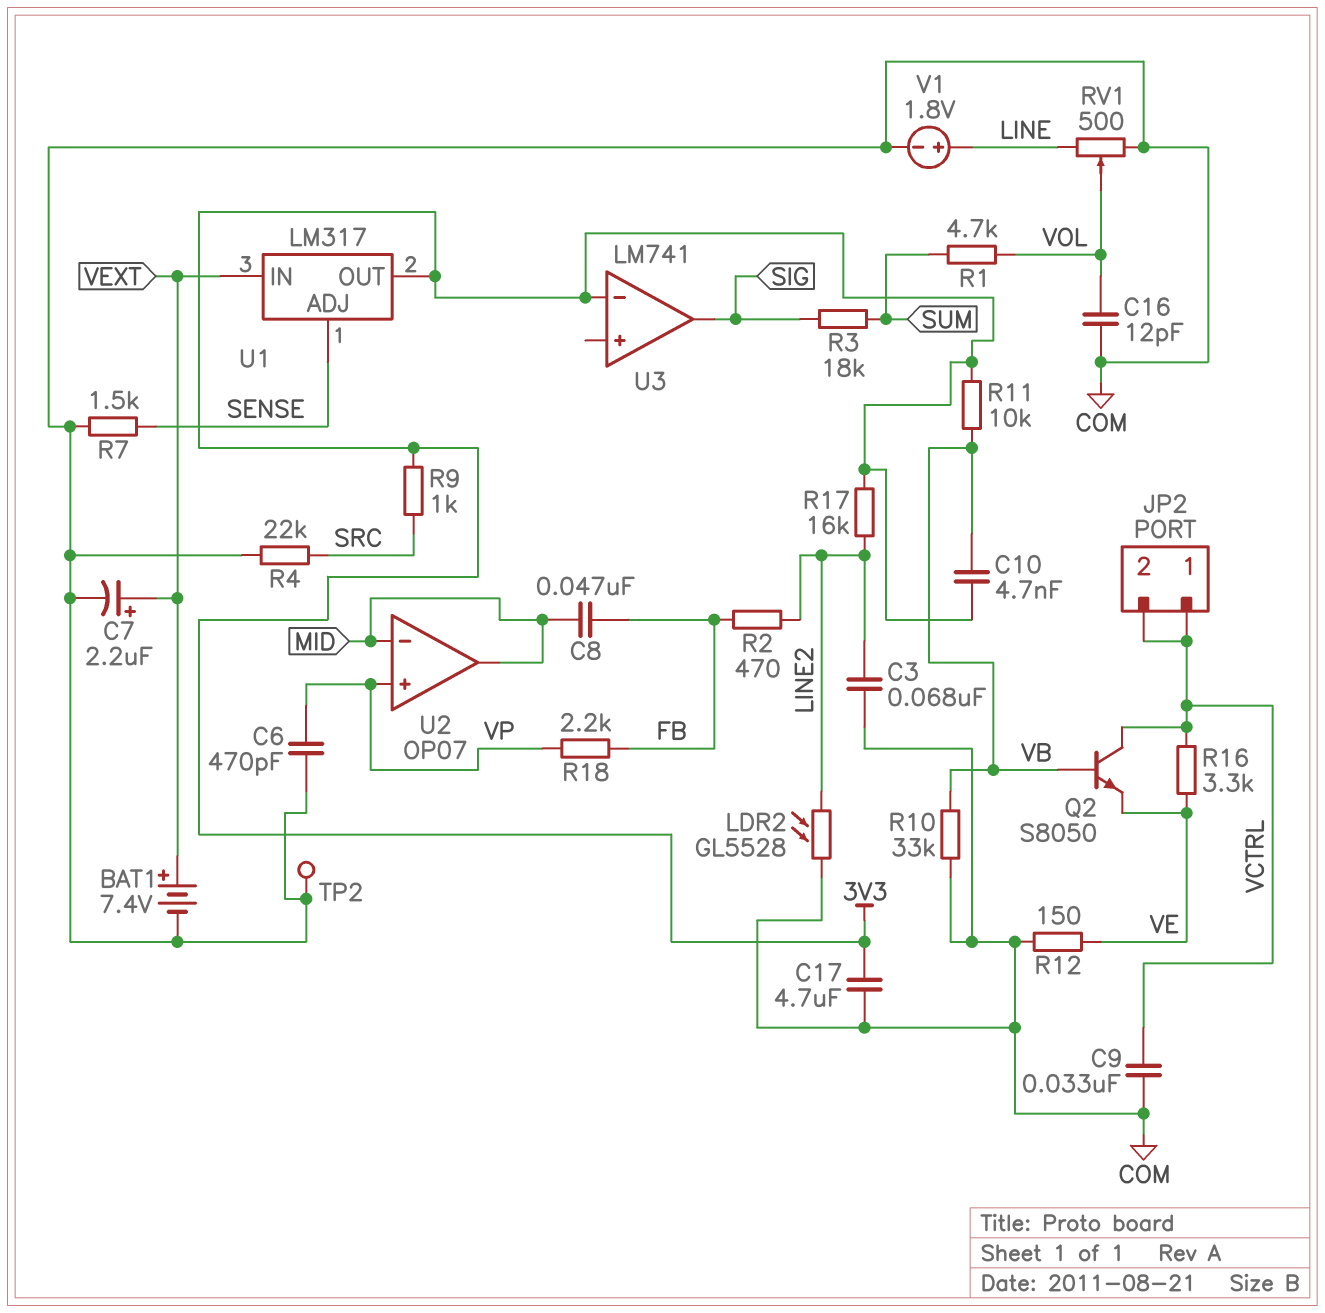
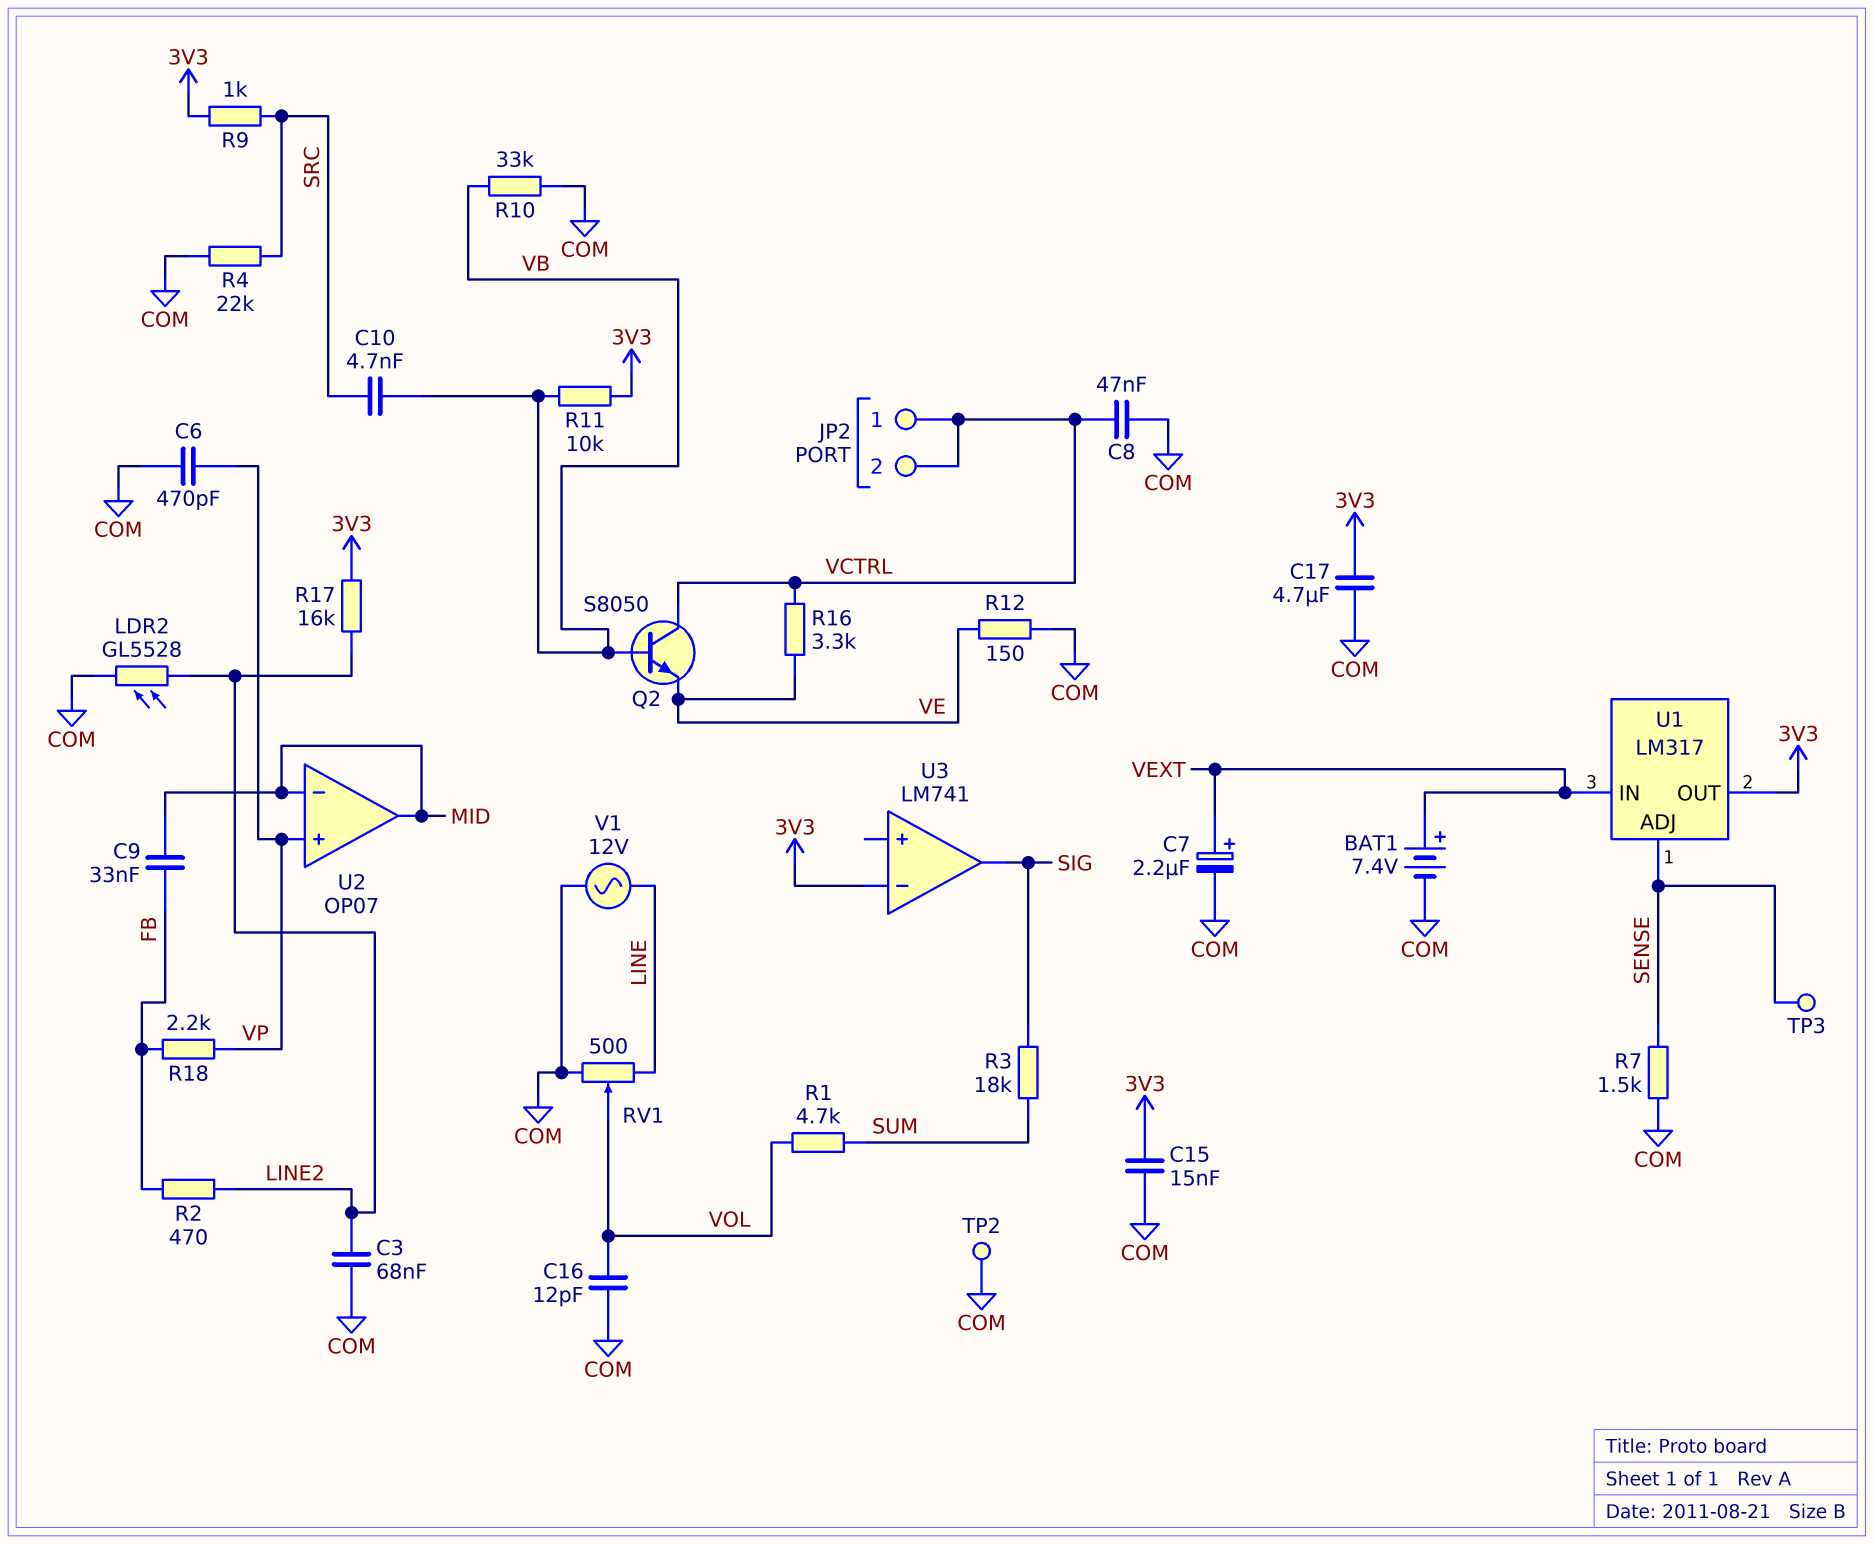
C8: 47nF (FB, MID) -> 47nF (COM, VCTRL)
C9: 33nF (COM, VCTRL) -> 33nF (FB, MID)
C10: 4.7nF (3V3, VB) -> 4.7nF (SRC, VB)
C15: none -> 15nF (3V3, COM)
TP3: none -> test point (SENSE)
V1: 1.8V (plus LINE, minus COM) -> AC 12V (COM, LINE)

